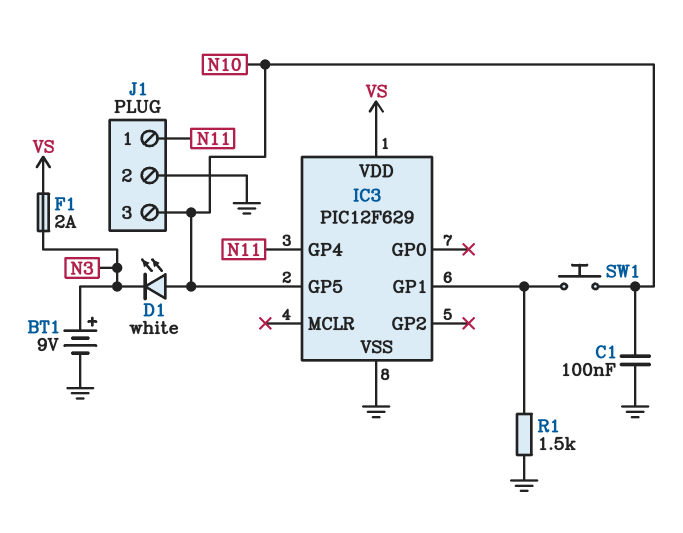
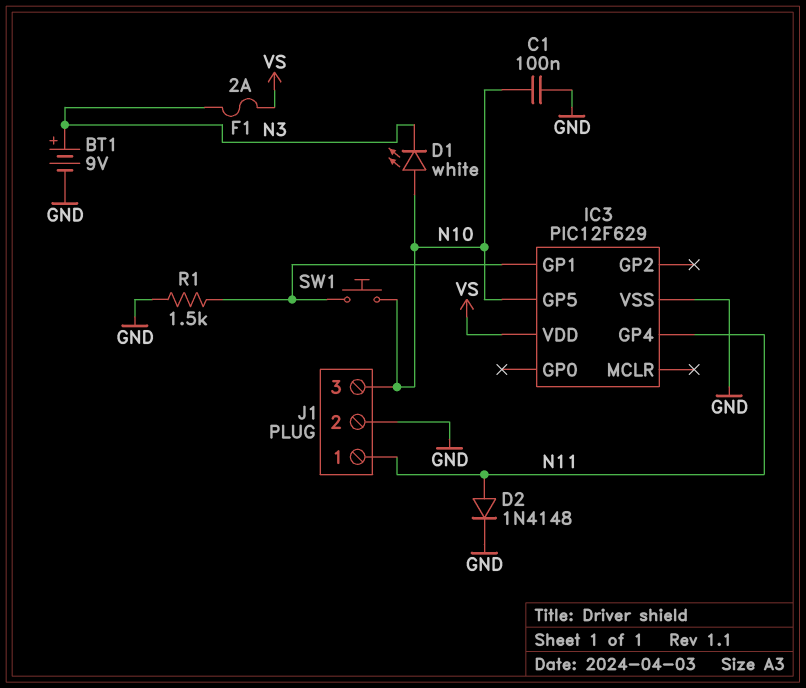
D2: none -> diode 1N4148 (A N11, K GND)

